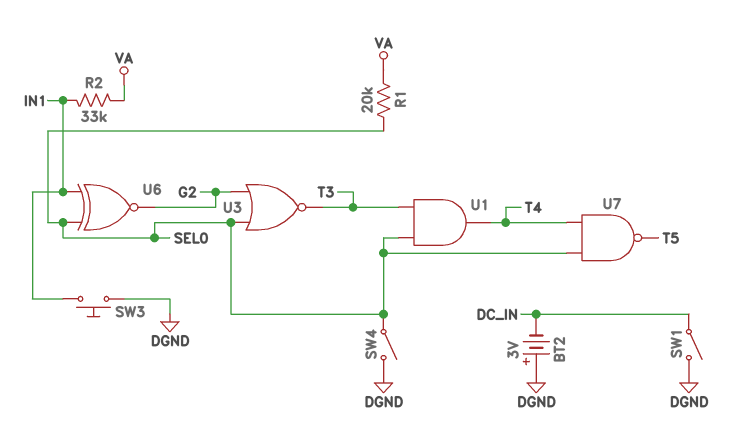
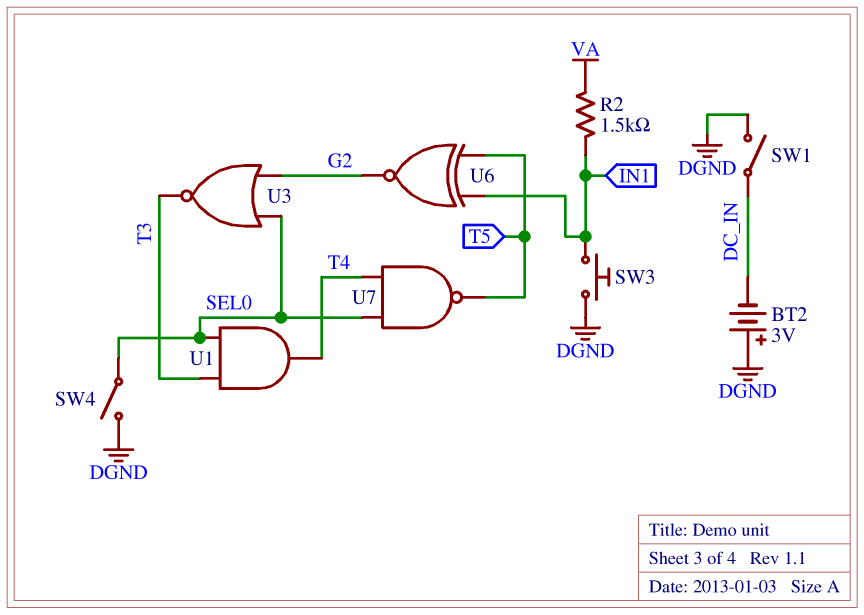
R1: 20k (SEL0, VA) -> none
R2: 33k (IN1, VA) -> 1.5k (IN1, VA)
U6: XNOR (in IN1, in SEL0, out G2) -> XNOR (in IN1, in T5, out G2)

